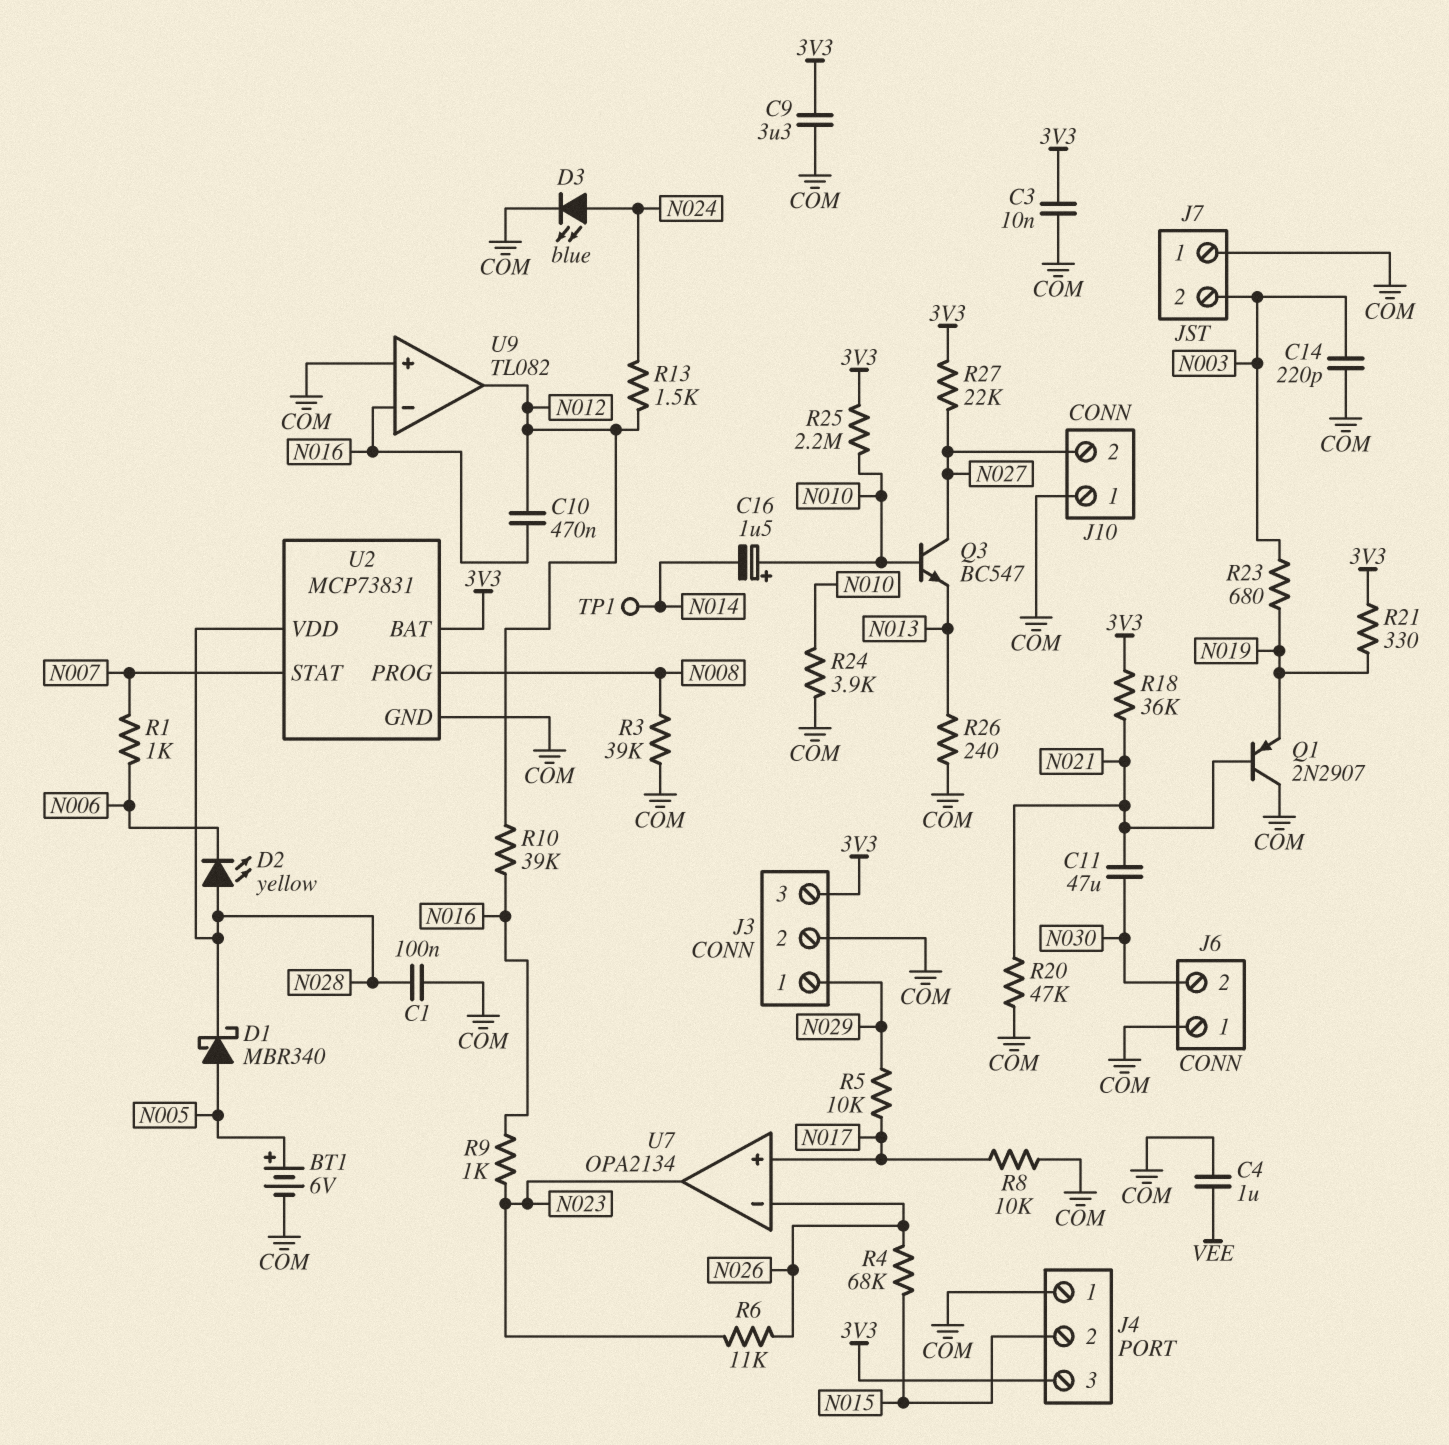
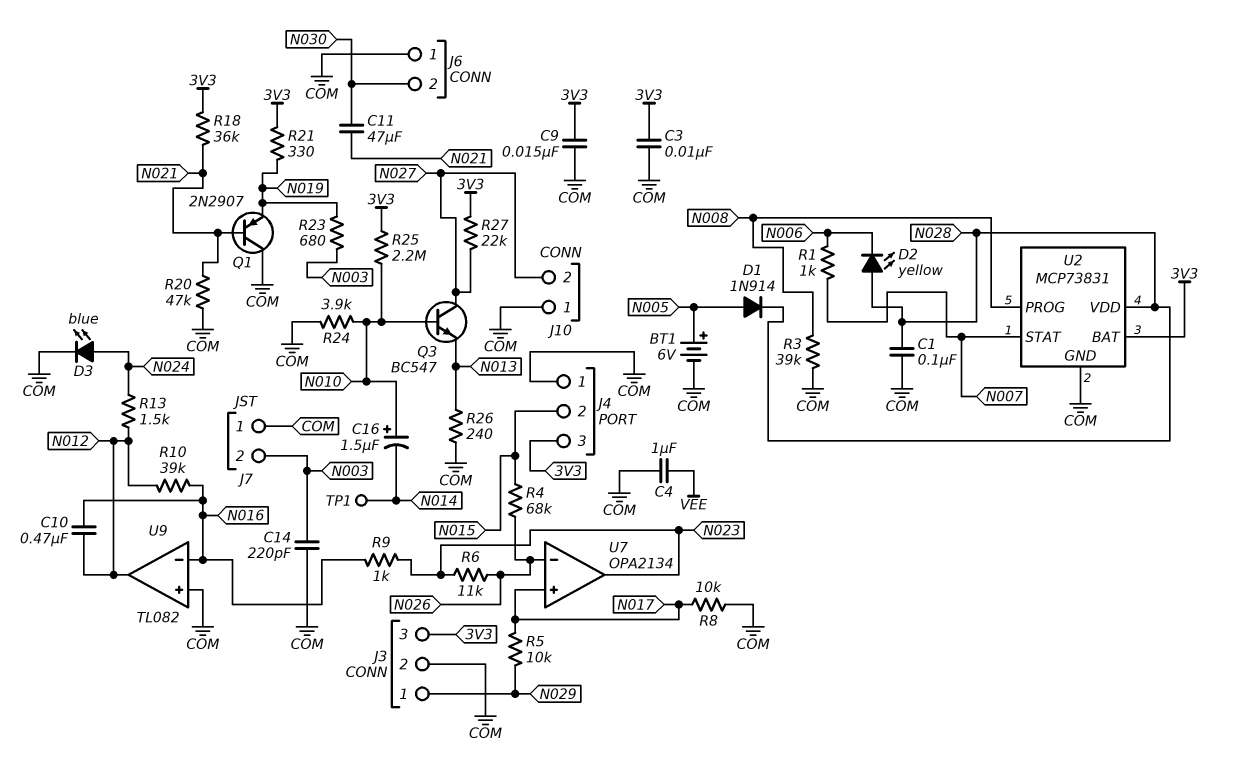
C9: 3.3uF (3V3, COM) -> 15nF (3V3, COM)
D1: schottky MBR340 (A N005, K N028) -> diode 1N914 (A N005, K N028)

